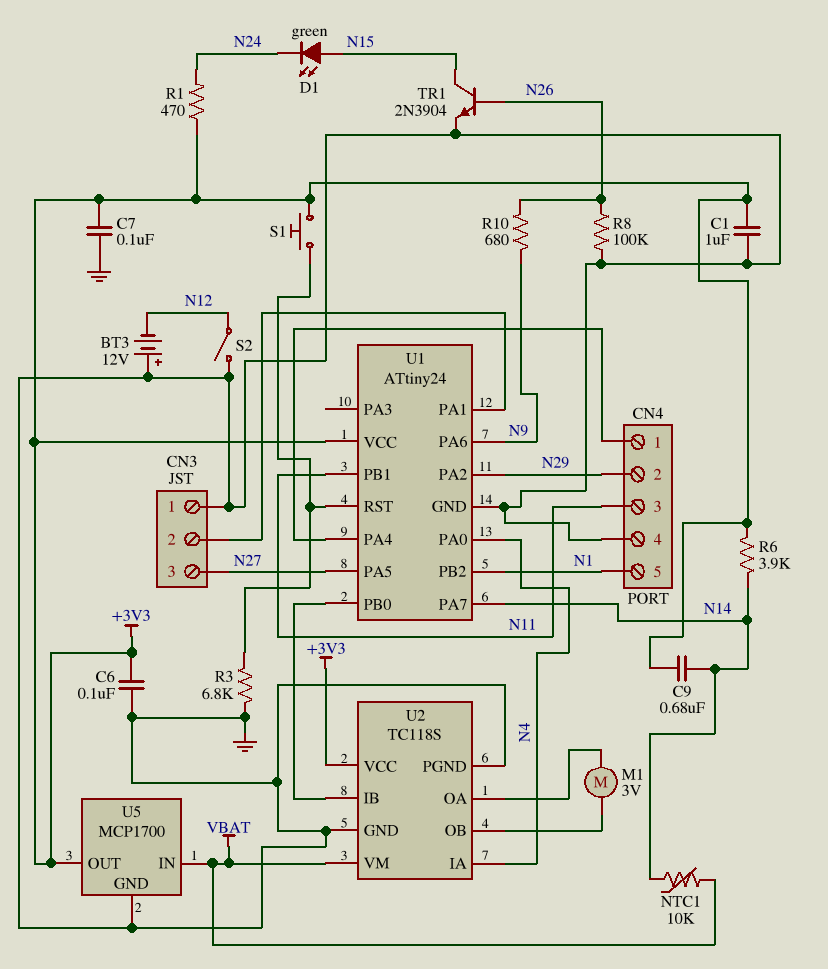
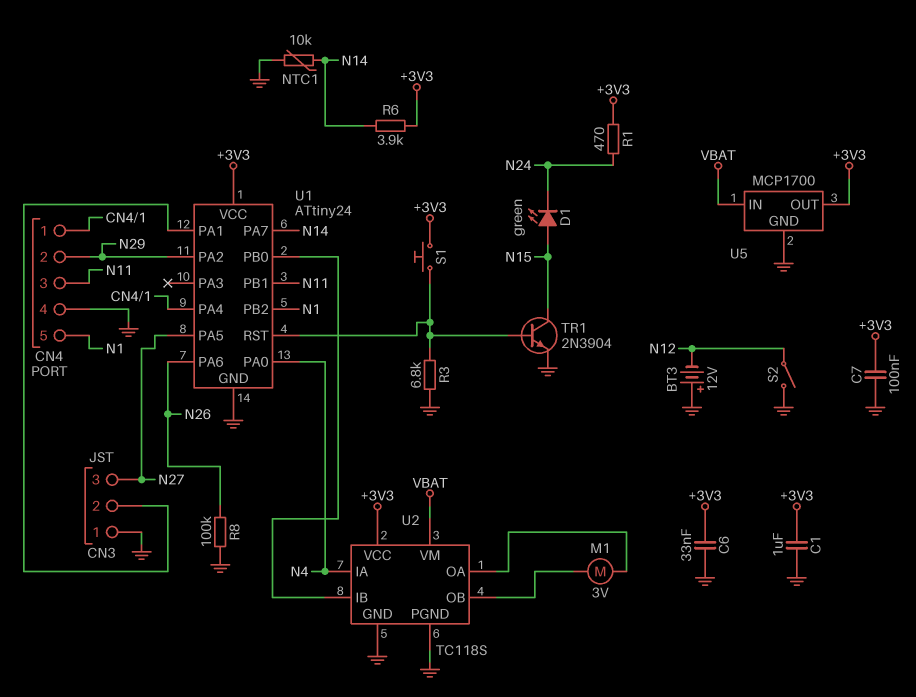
C6: 100nF (+3V3, GND) -> 33nF (+3V3, GND)
C9: 680nF (+3V3, N14) -> none
NTC1: 10k (N14, VBAT) -> 10k (GND, N14)
R10: 680 (N9, N26) -> none
TR1: NPN 2N3904 (B N26, C N15, E GND) -> NPN 2N3904 (B U1/RST, C N15, E GND)
U1 pin PA6: N9 -> N26

